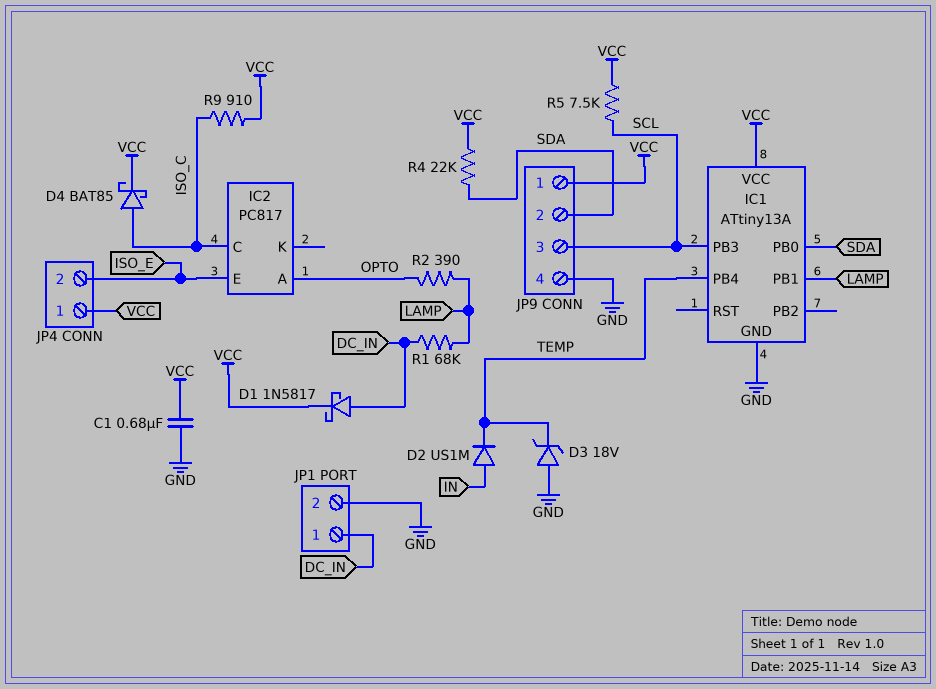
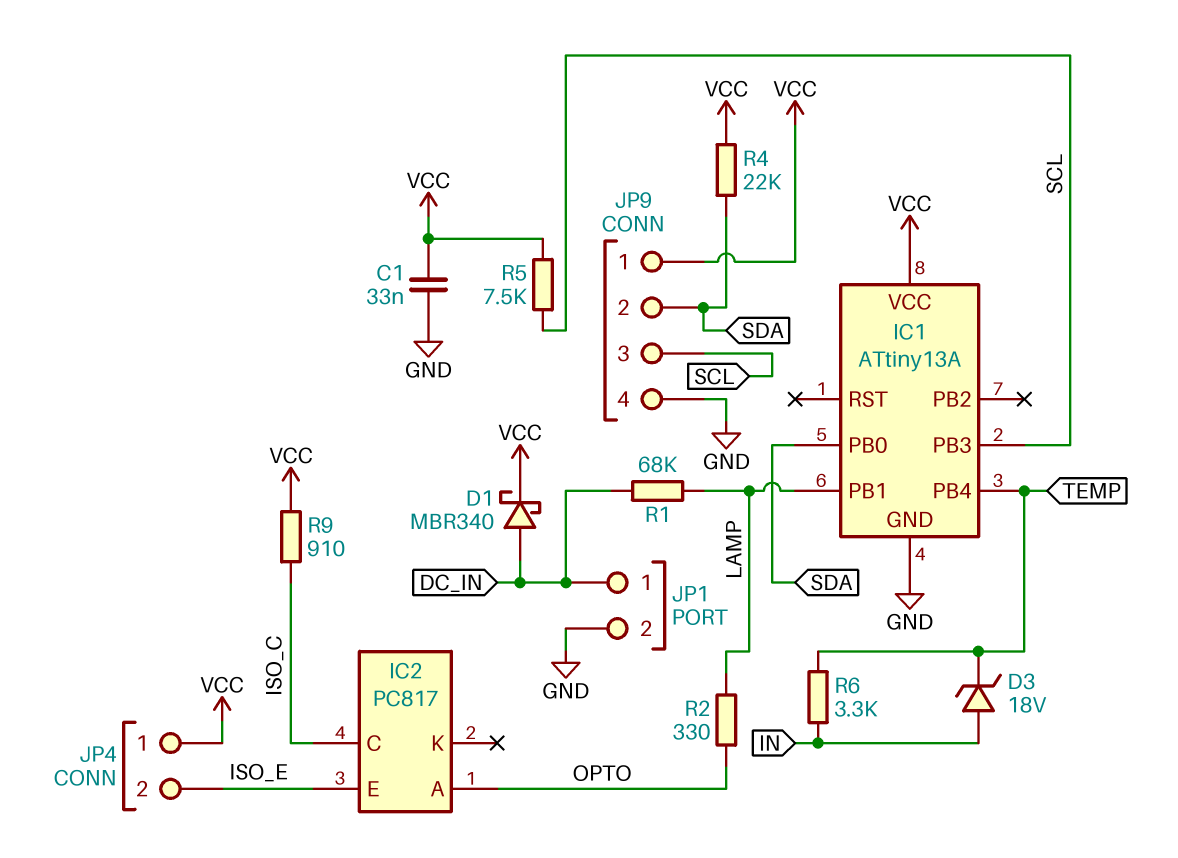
C1: 680nF (GND, VCC) -> 33nF (GND, VCC)
D1: schottky 1N5817 (A DC_IN, K VCC) -> schottky MBR340 (A DC_IN, K VCC)
D2: diode US1M (A IN, K TEMP) -> none
D3: zener 18V (A GND, K TEMP) -> zener 18V (A IN, K TEMP)
D4: schottky BAT85 (A ISO_C, K VCC) -> none
R2: 390 (LAMP, OPTO) -> 330 (LAMP, OPTO)
R6: none -> 3.3k (IN, TEMP)

